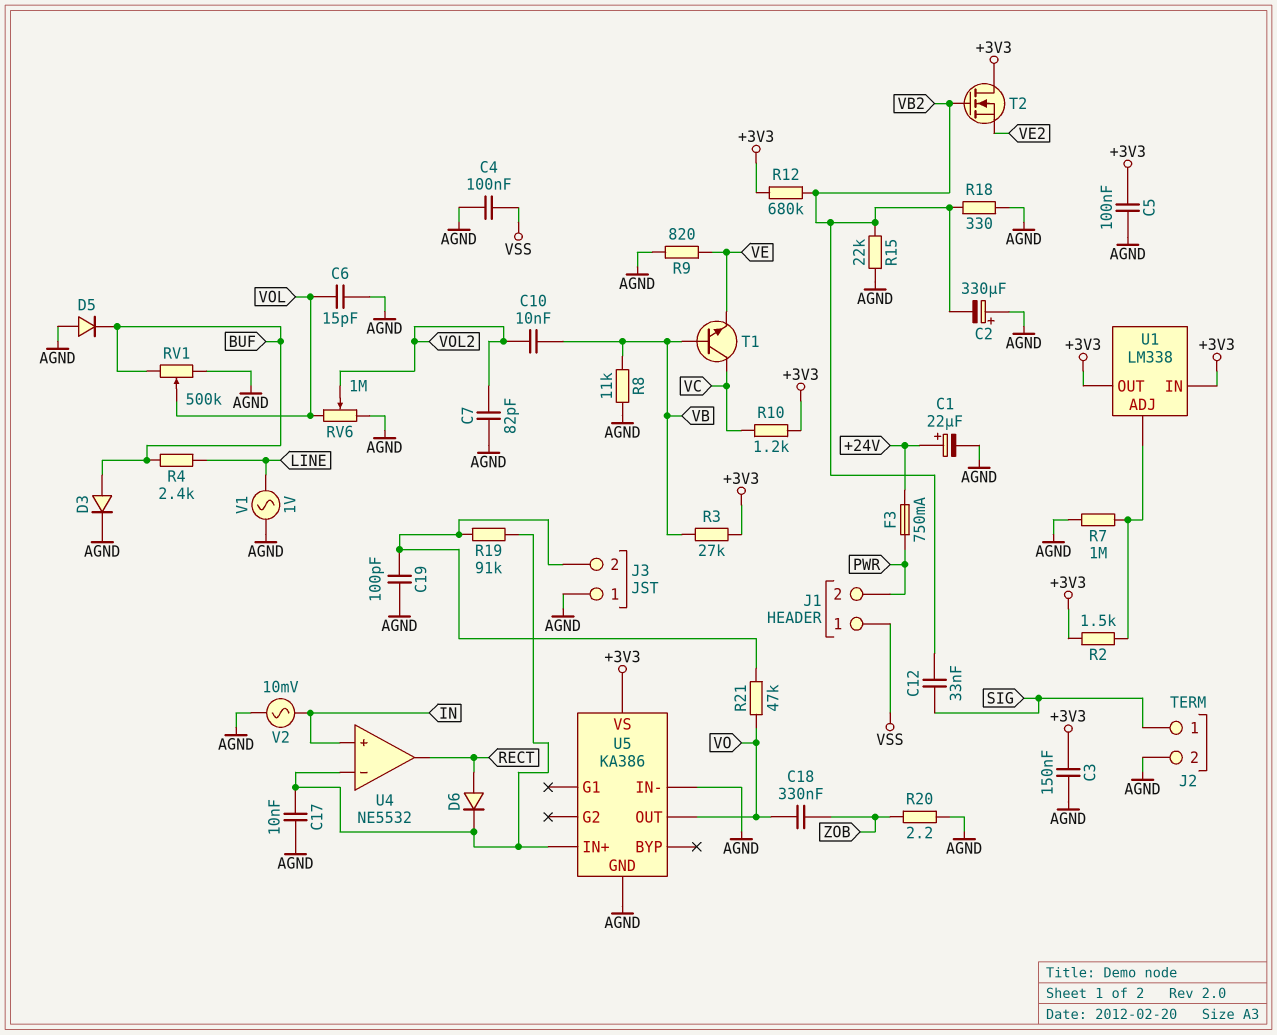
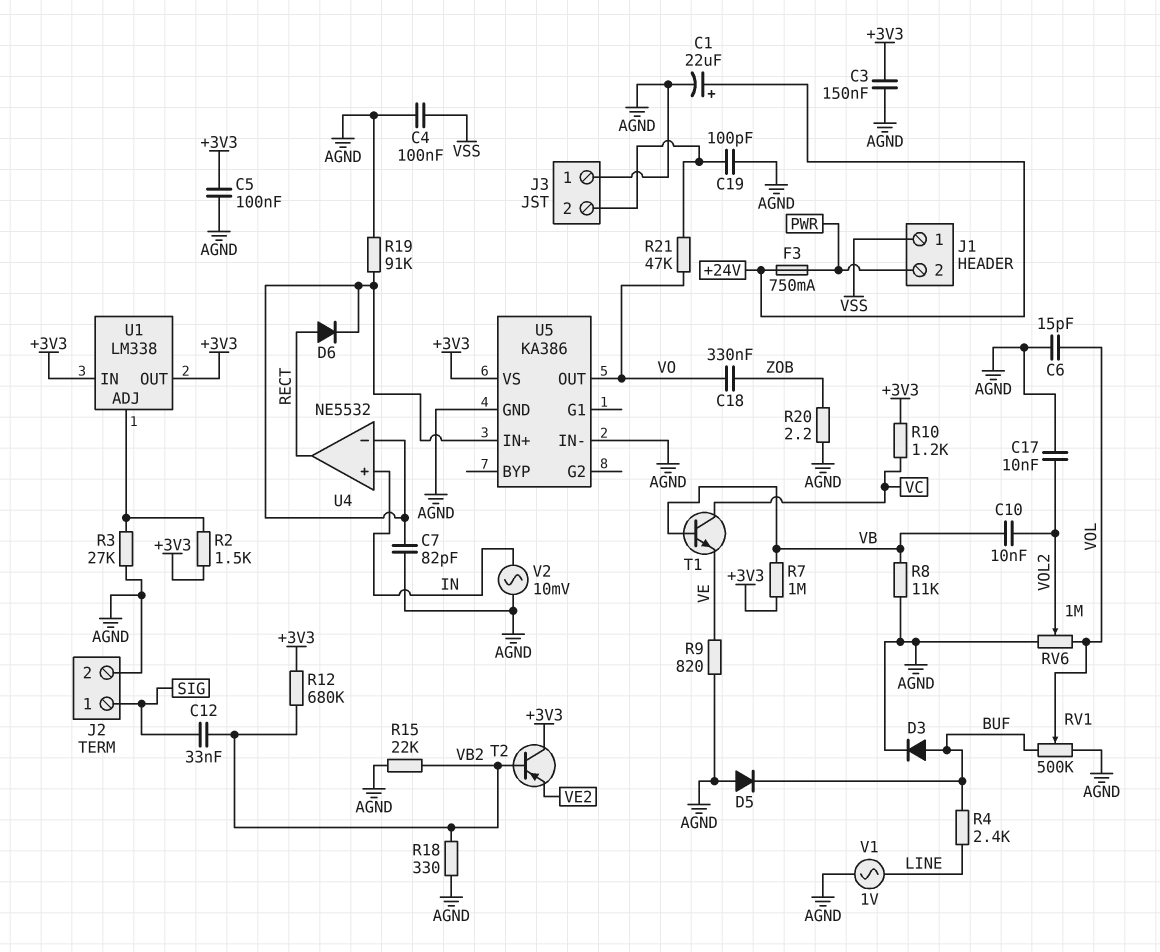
C2: 330uF (plus AGND, minus VB2) -> none
C7: 82pF (AGND, VOL2) -> 82pF (AGND, U4/in-)
C17: 10nF (AGND, U4/in-) -> 10nF (AGND, VOL2)
R3: 27k (+3V3, VB) -> 27k (AGND, U1/ADJ)
R7: 1M (AGND, U1/ADJ) -> 1M (+3V3, VB)
R19: 91k (J3/2, U4/in-) -> 91k (AGND, U4/in-)
T2: NMOS (G VB2, D +3V3, S VE2) -> PNP (B VB2, C +3V3, E VE2)

